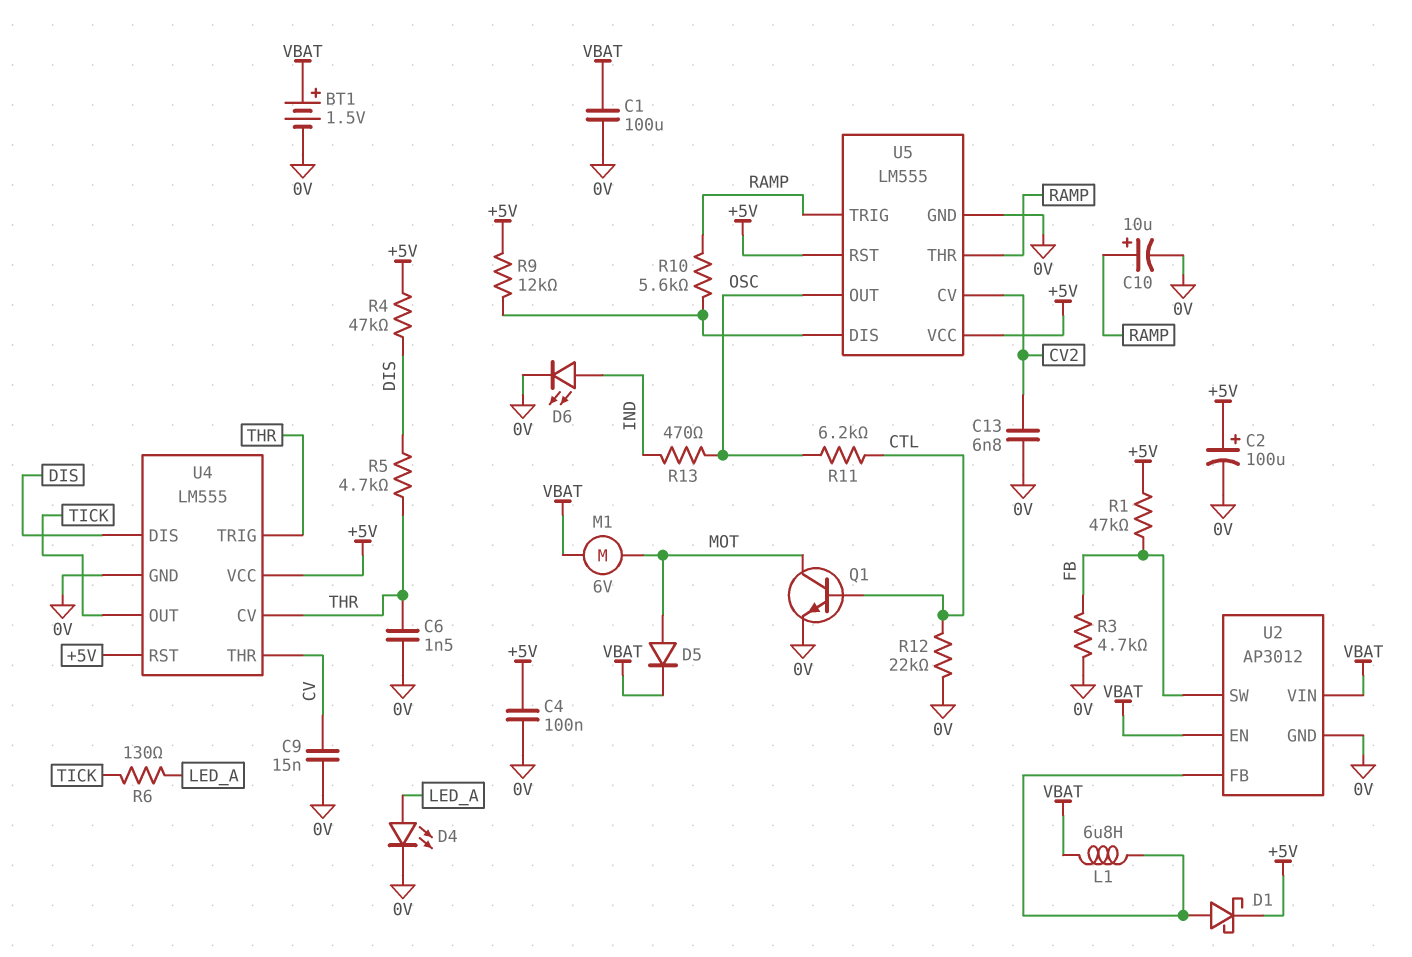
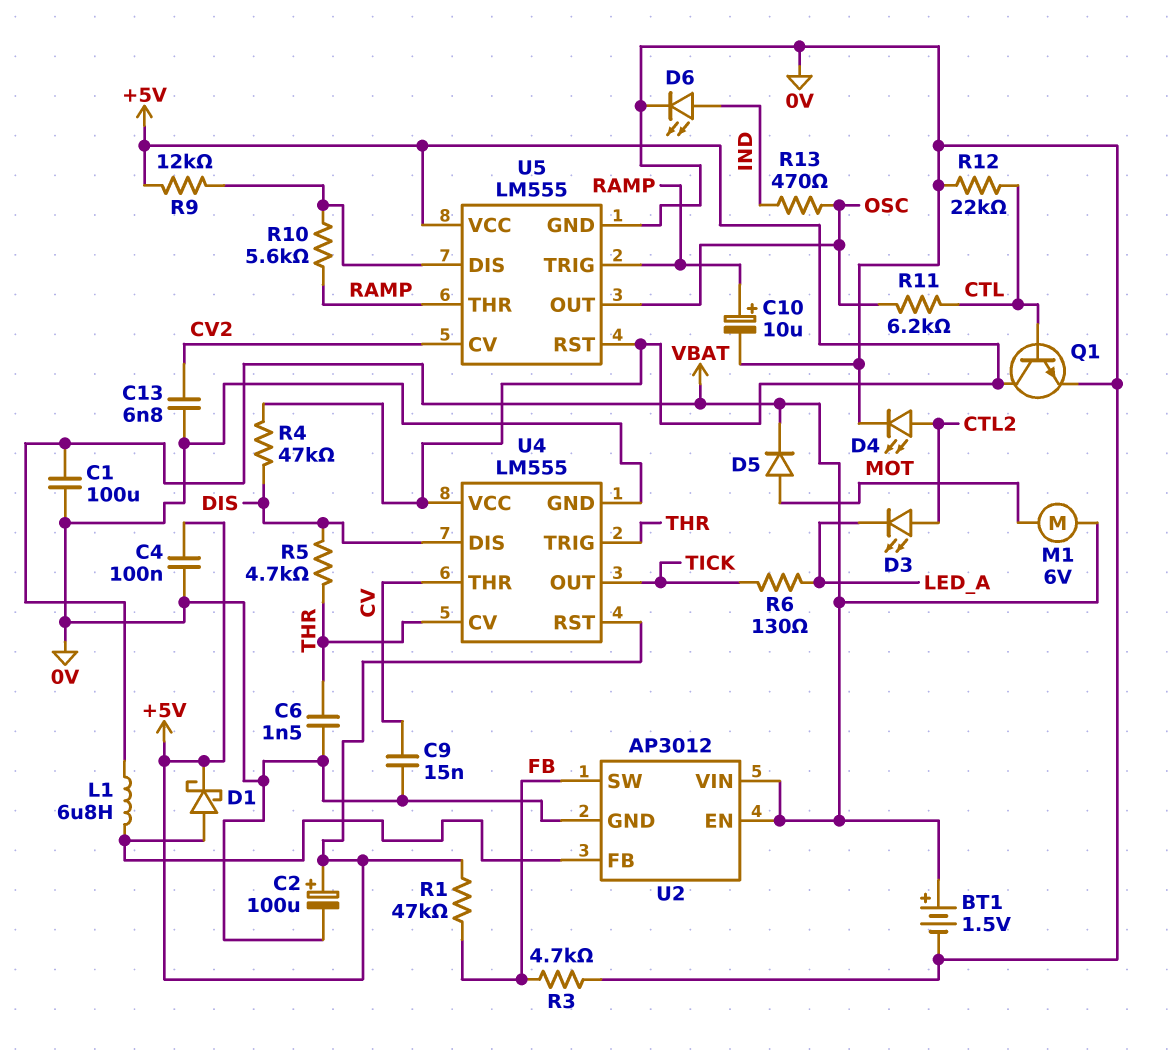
D3: none -> LED (A CTL2, K LED_A)
D4: LED (A LED_A, K 0V) -> LED (A CTL2, K 0V)
Q1: NPN (B CTL, C MOT, E 0V) -> NPN (B CTL, C +5V, E 0V)

